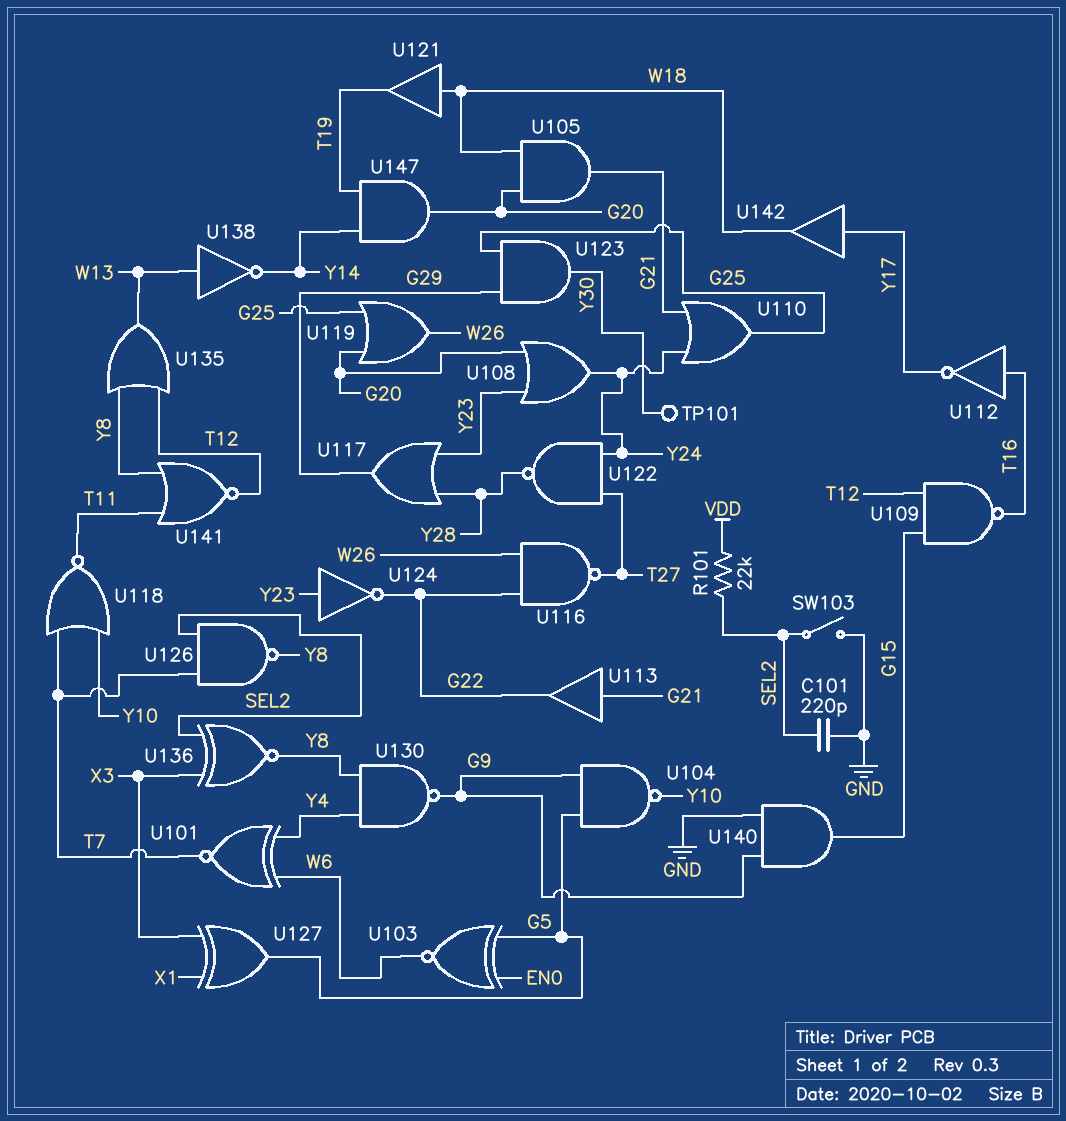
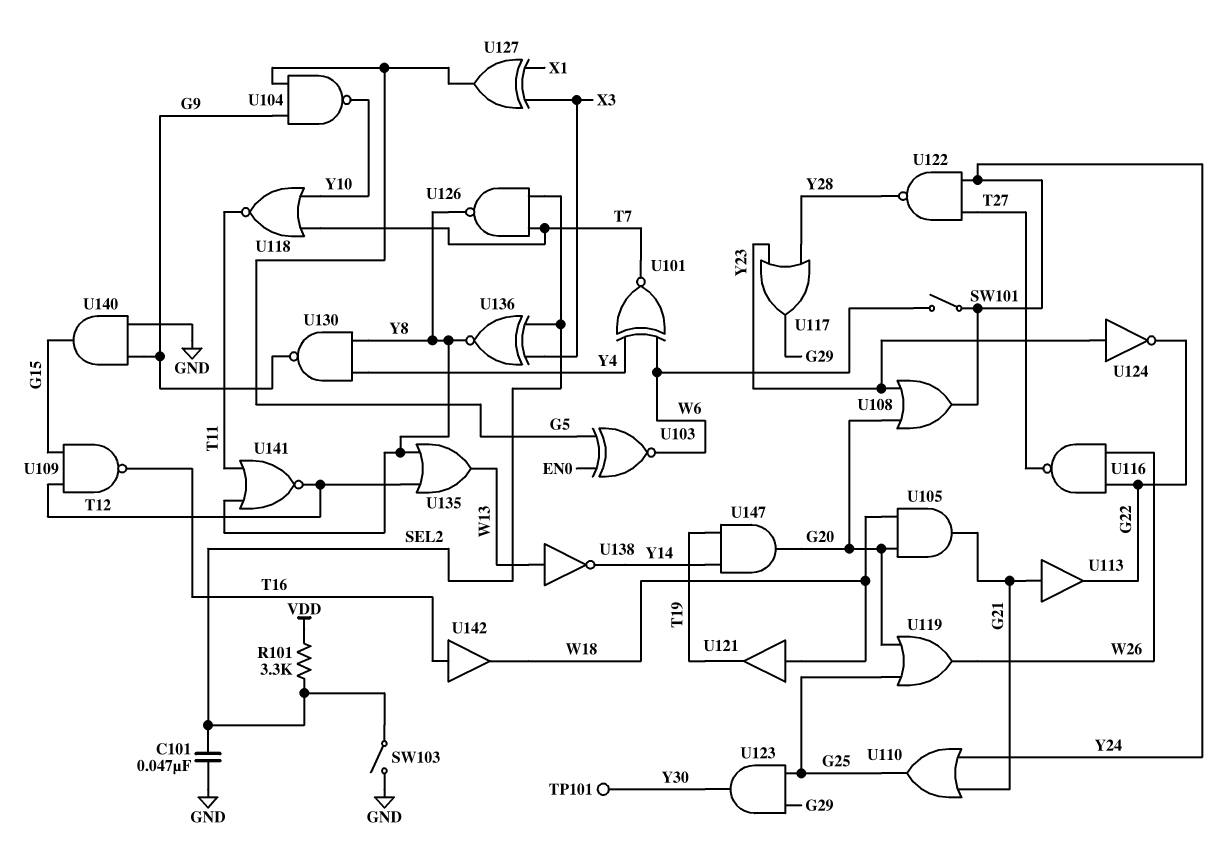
C101: 220pF (GND, SEL2) -> 47nF (GND, SEL2)
R101: 22k (SEL2, VDD) -> 3.3k (SEL2, VDD)
SW101: none -> switch (W6, Y24)
U112: NOT (in T16, out Y17) -> none
U142: buffer (in Y17, out W18) -> buffer (in T16, out W18)

